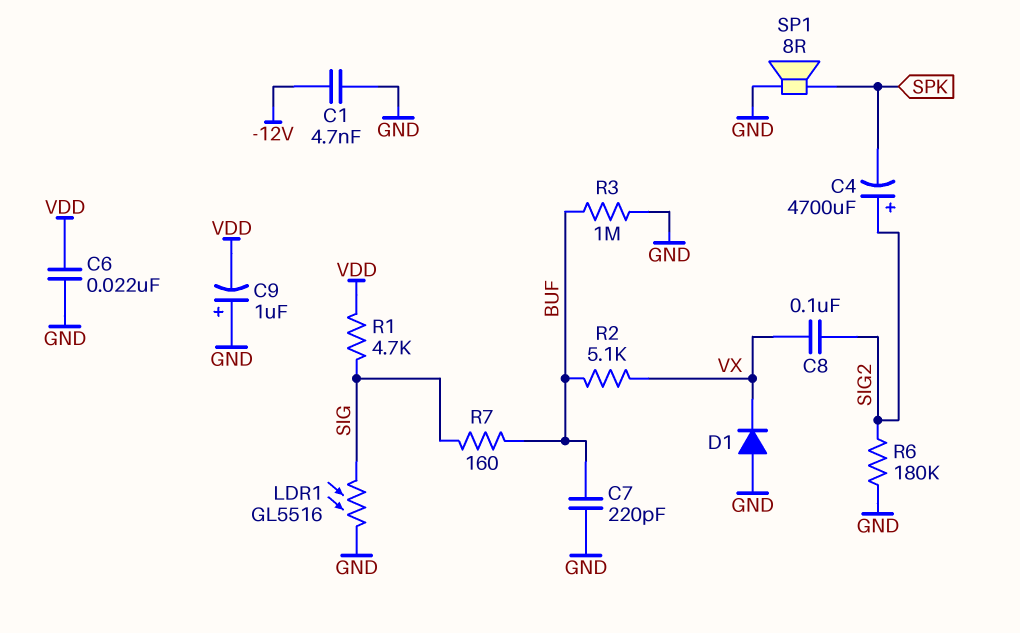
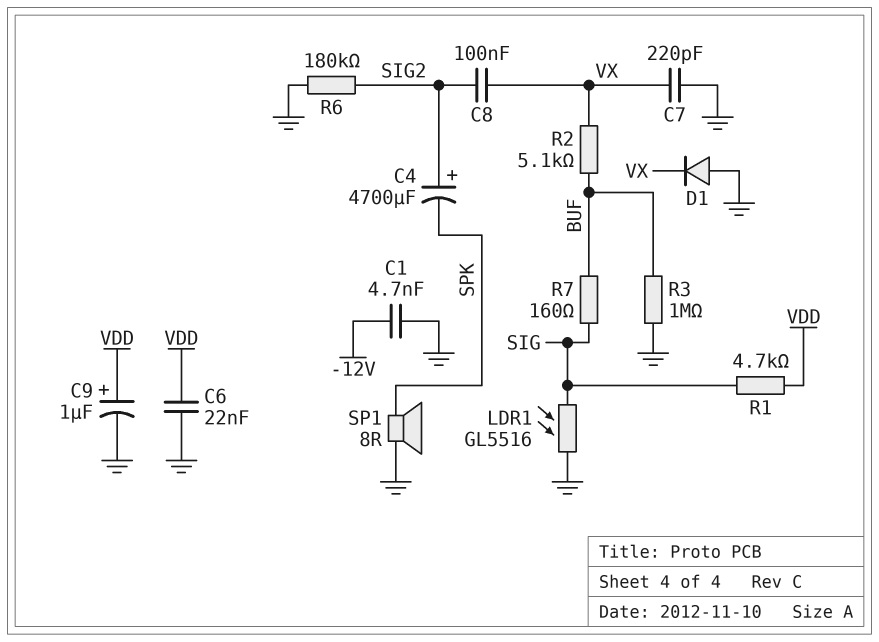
C7: 220pF (BUF, GND) -> 220pF (GND, VX)
C9: 1uF (plus GND, minus VDD) -> 1uF (plus VDD, minus GND)

